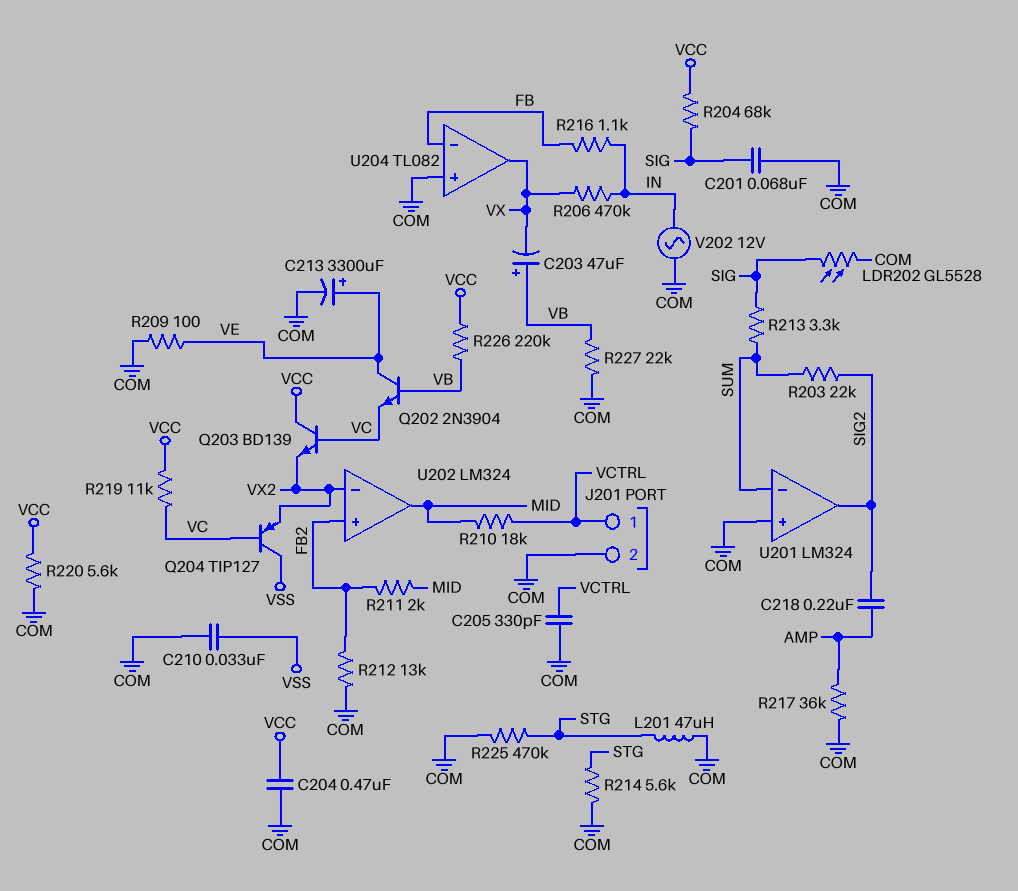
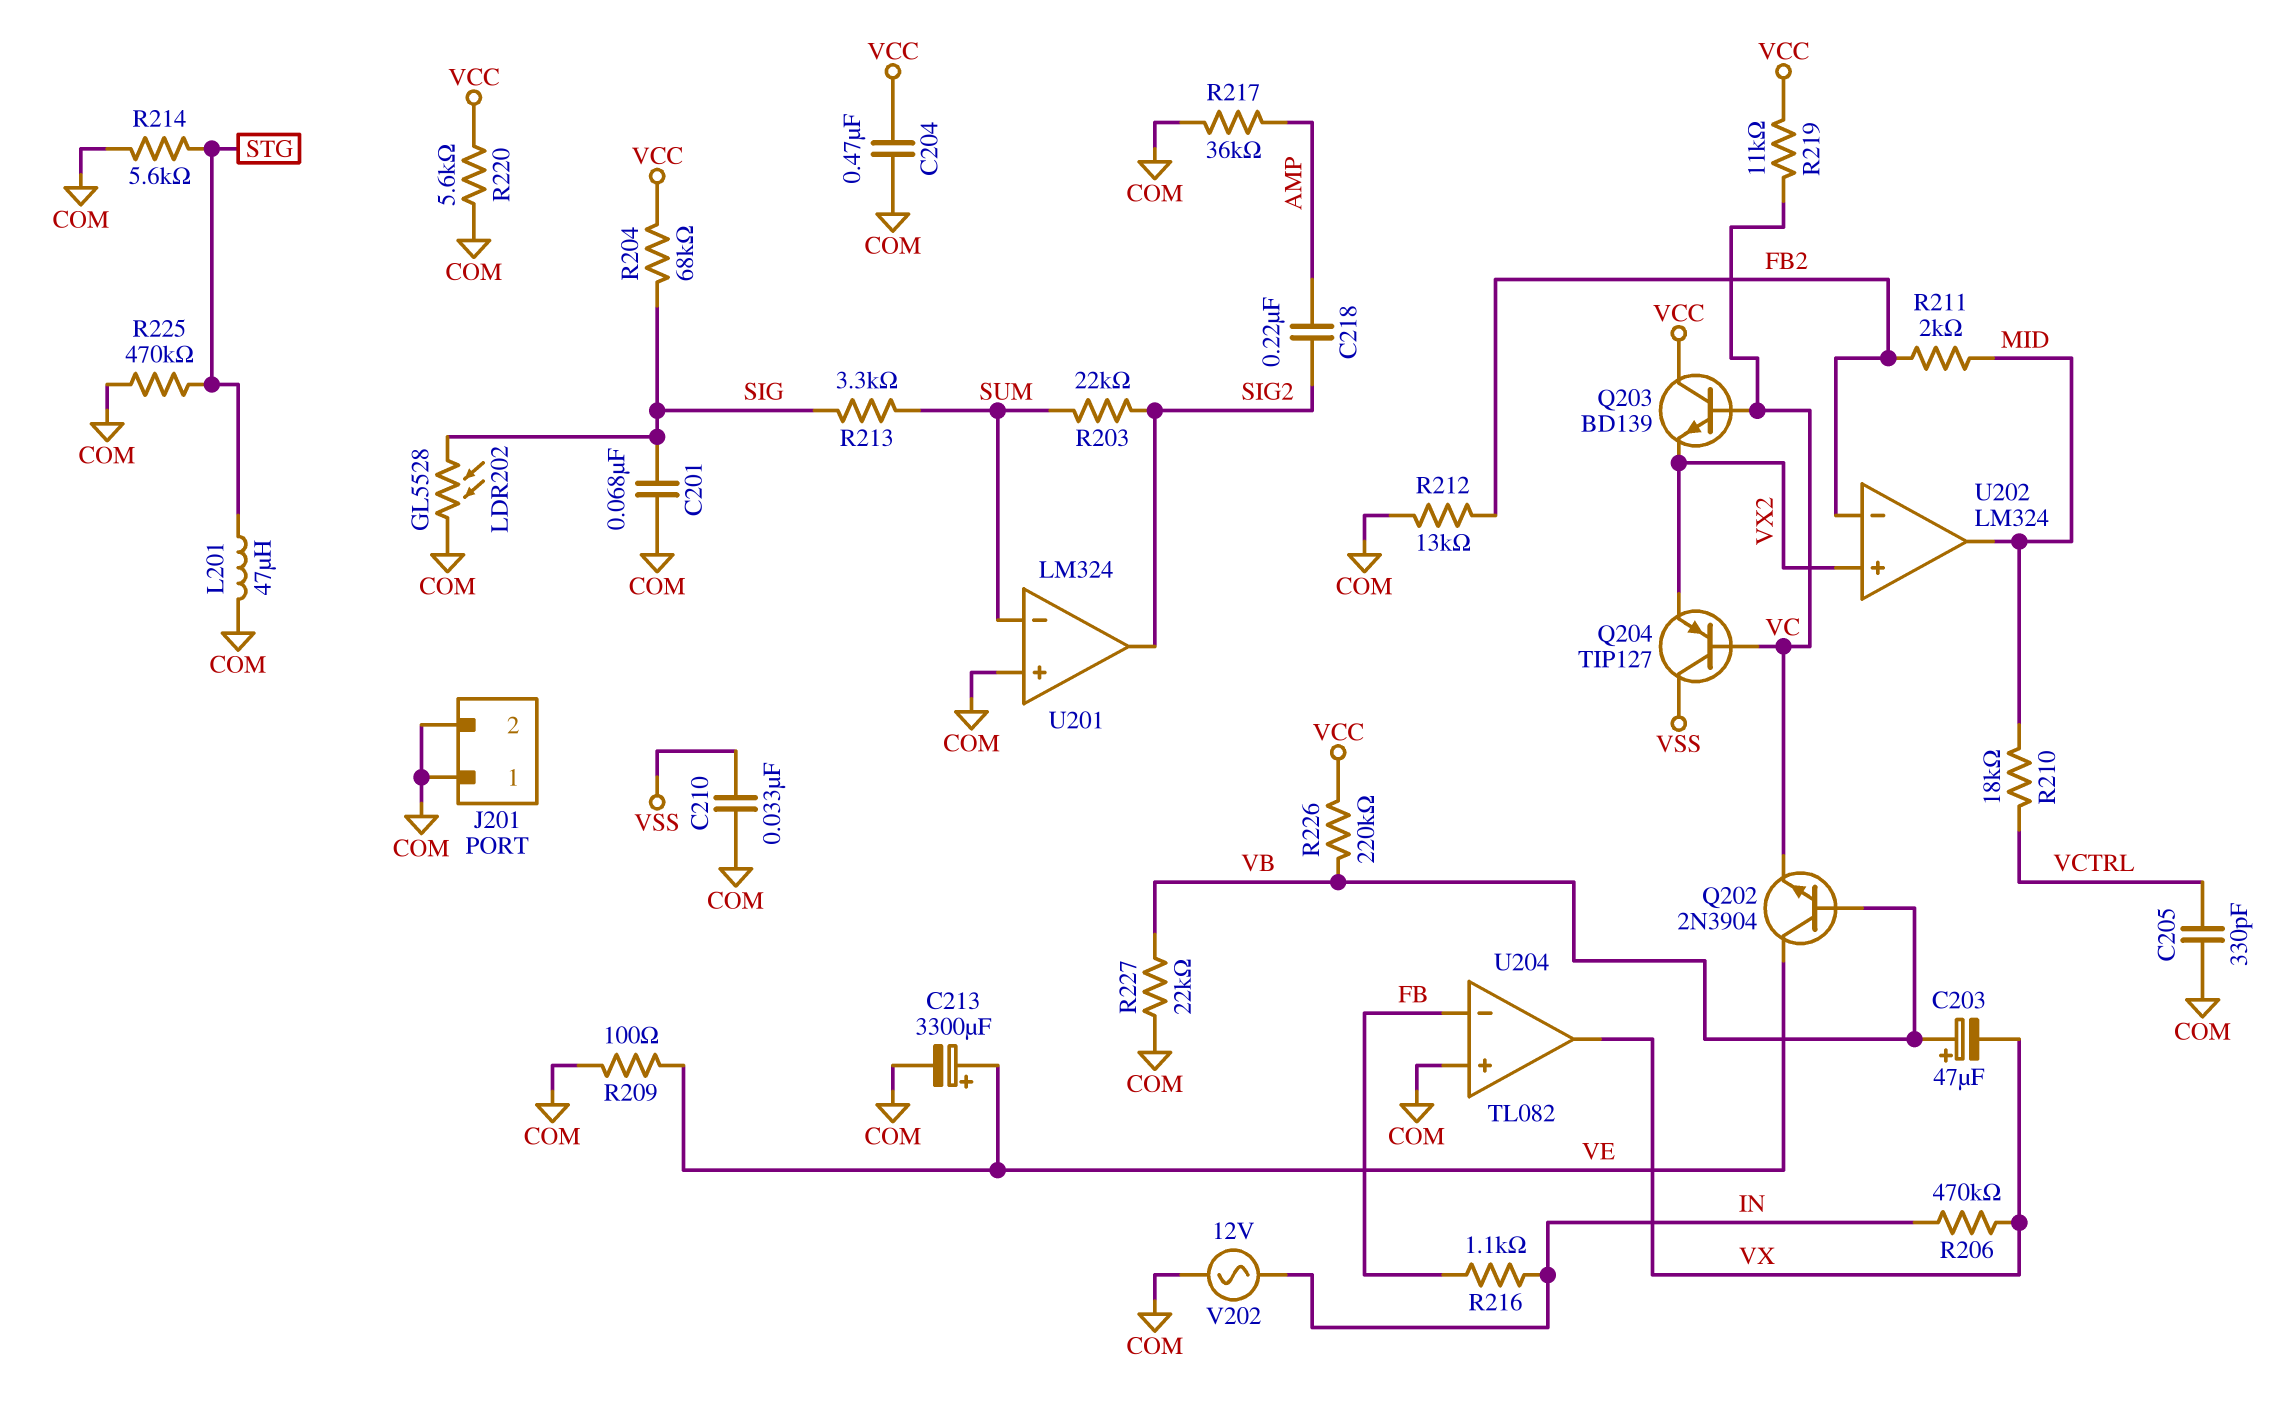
J201 pin 1: VCTRL -> COM
U202 pin in+: FB2 -> VX2
U202 pin in-: VX2 -> FB2

